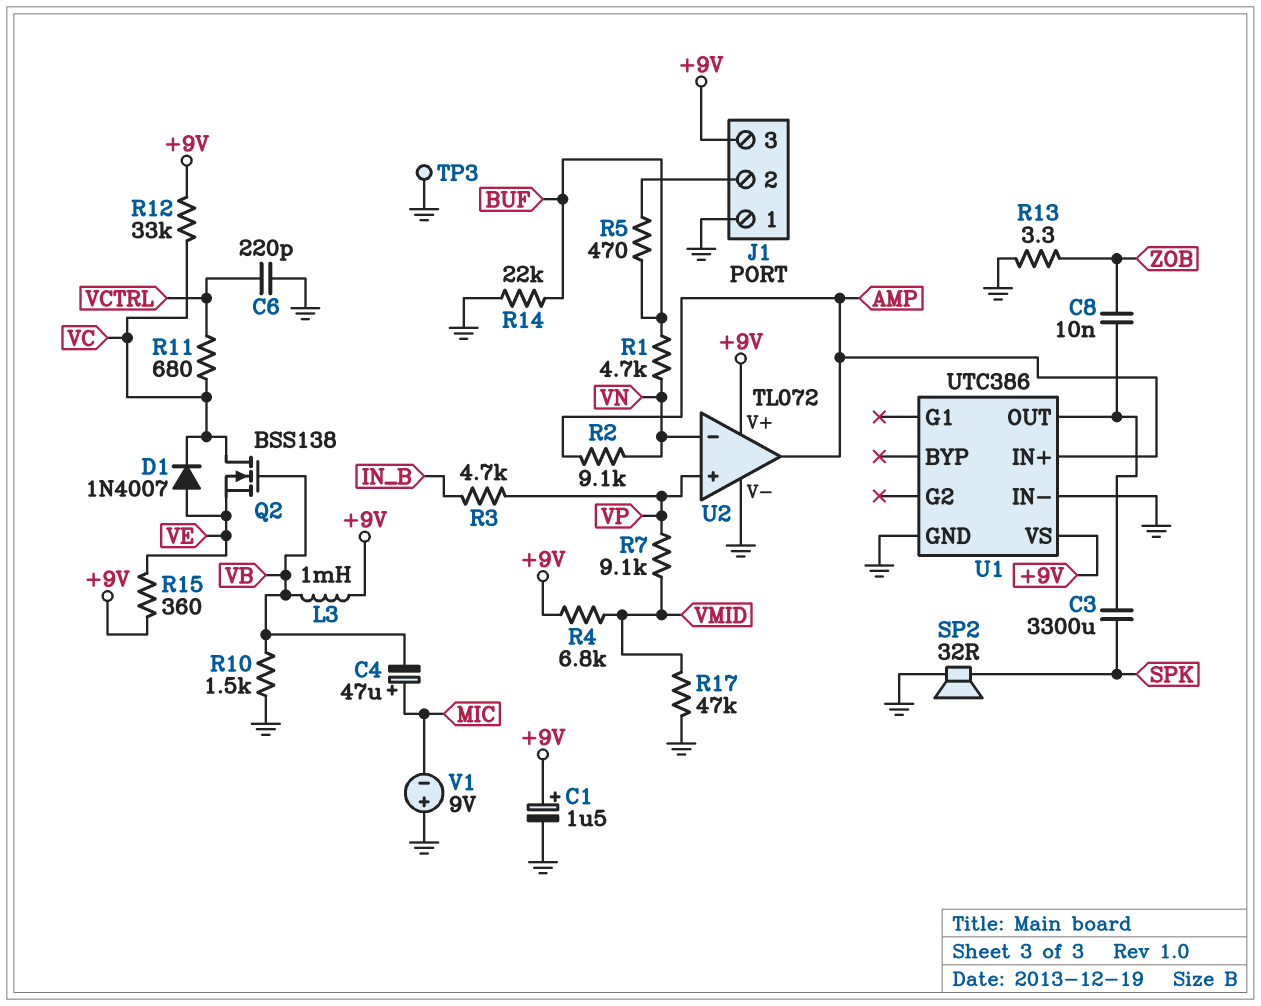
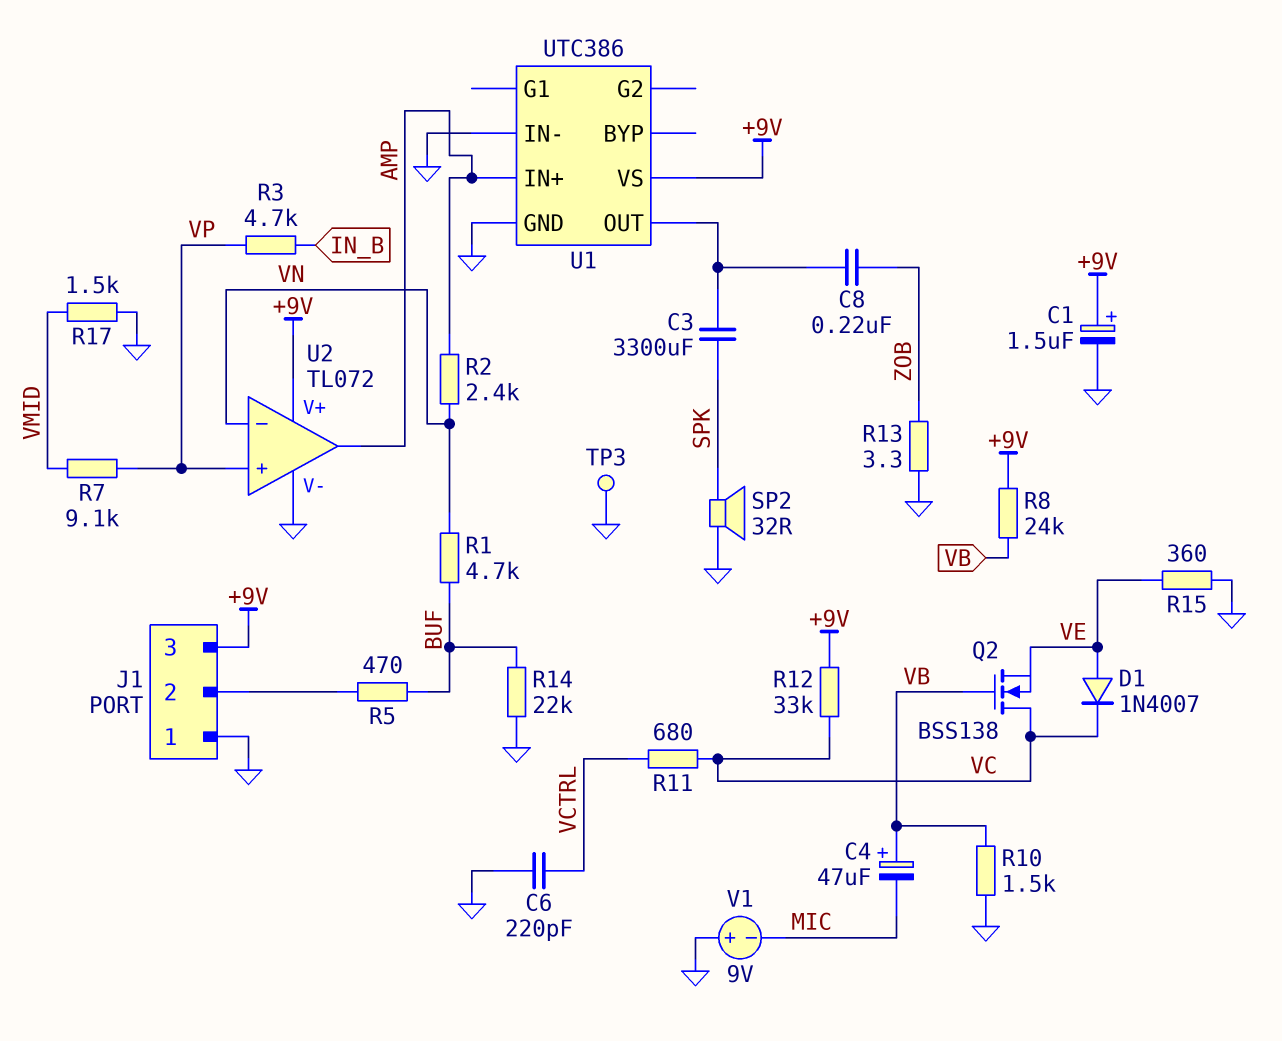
C4: 47uF (plus MIC, minus VB) -> 47uF (plus VB, minus MIC)
C8: 10nF (U1/OUT, ZOB) -> 220nF (U1/OUT, ZOB)
L3: 1mH (+9V, VB) -> none
R2: 9.1k (AMP, VN) -> 2.4k (AMP, VN)
R4: 6.8k (+9V, VMID) -> none
R8: none -> 24k (+9V, VB)
R15: 360 (+9V, VE) -> 360 (GND, VE)
R17: 47k (GND, VMID) -> 1.5k (GND, VMID)

